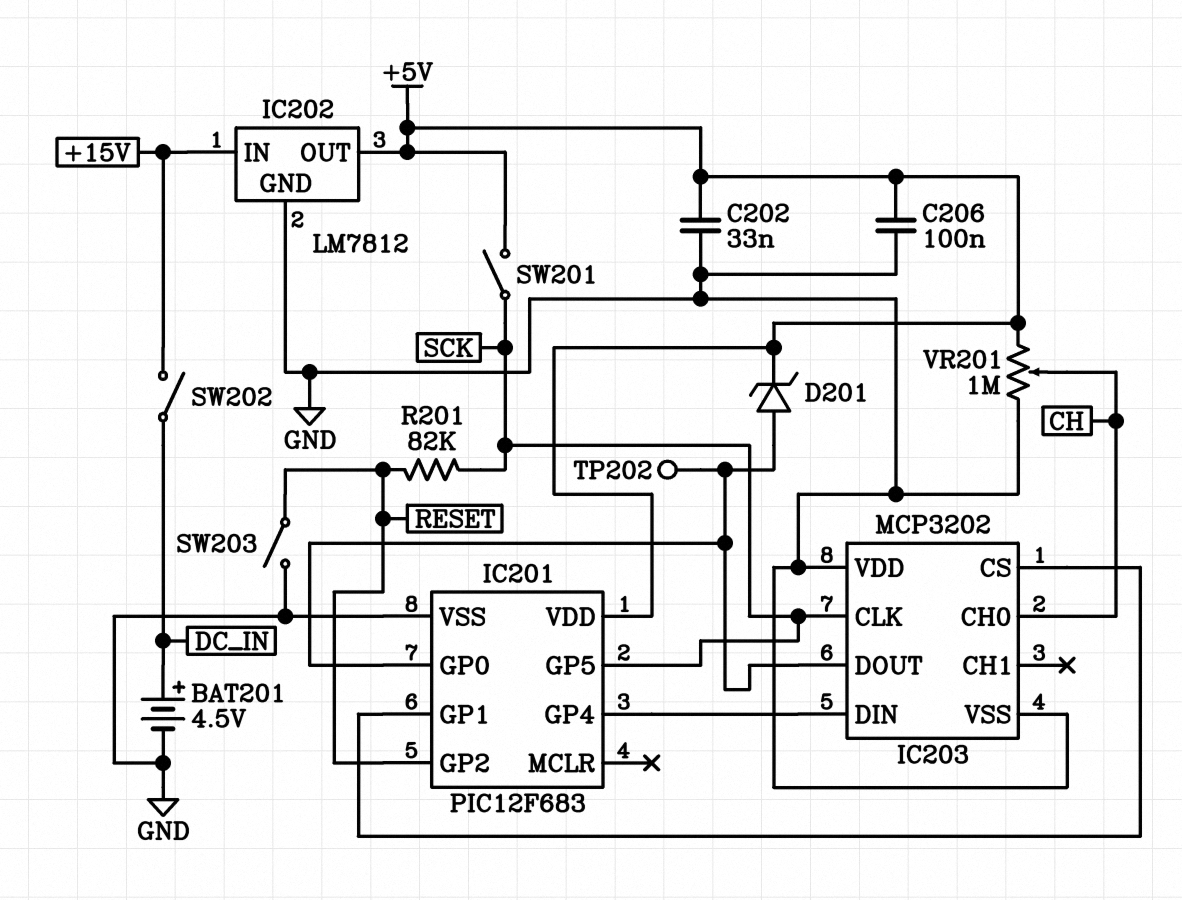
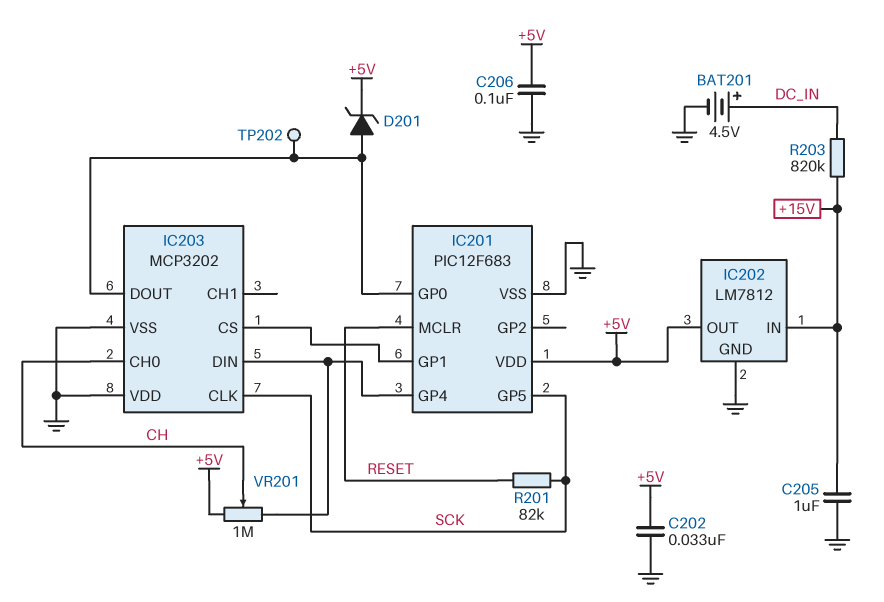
C205: none -> 1uF (+15V, GND)
IC201 pin GP2: RESET -> none
IC201 pin MCLR: none -> RESET
R203: none -> 820k (+15V, DC_IN)
SW201: switch (+5V, SCK) -> none
SW202: switch (+15V, DC_IN) -> none
SW203: switch (GND, RESET) -> none
VR201: 1M (+5V, GND, wiper CH) -> 1M (+5V, IC201/GP4, wiper CH)

